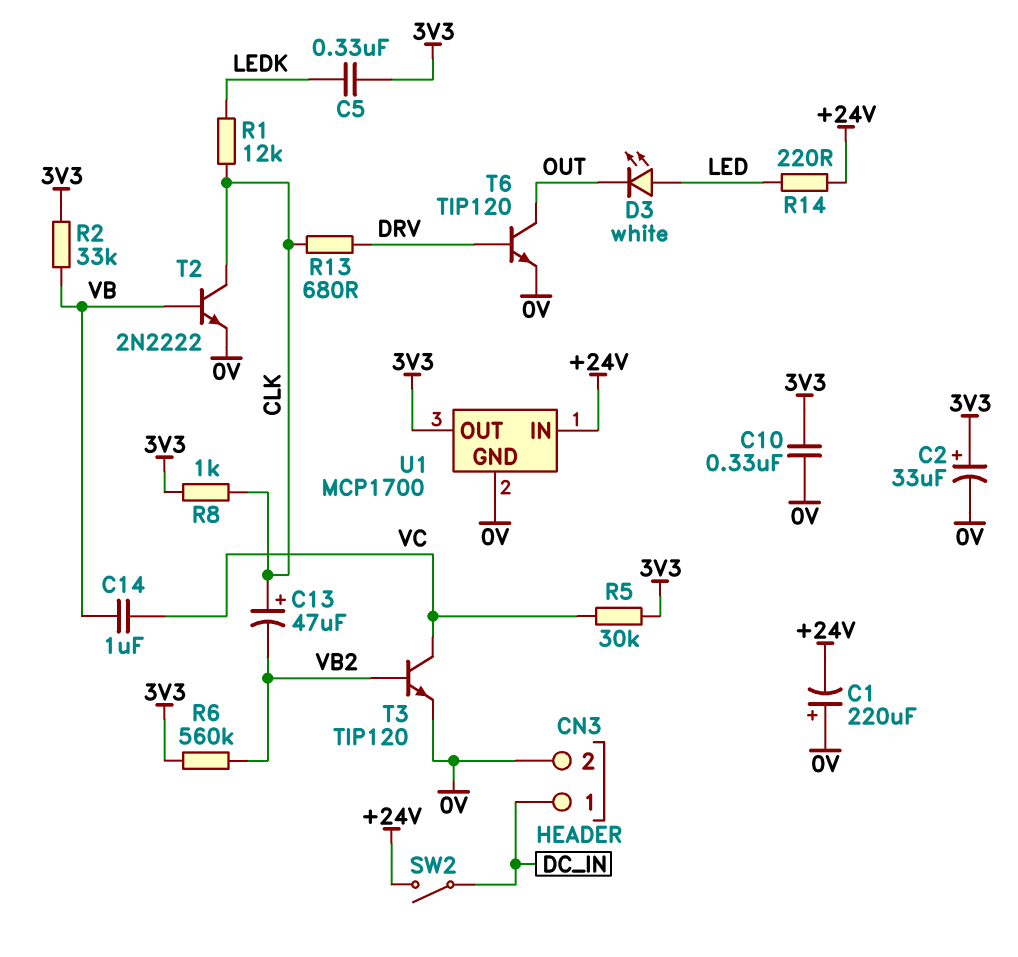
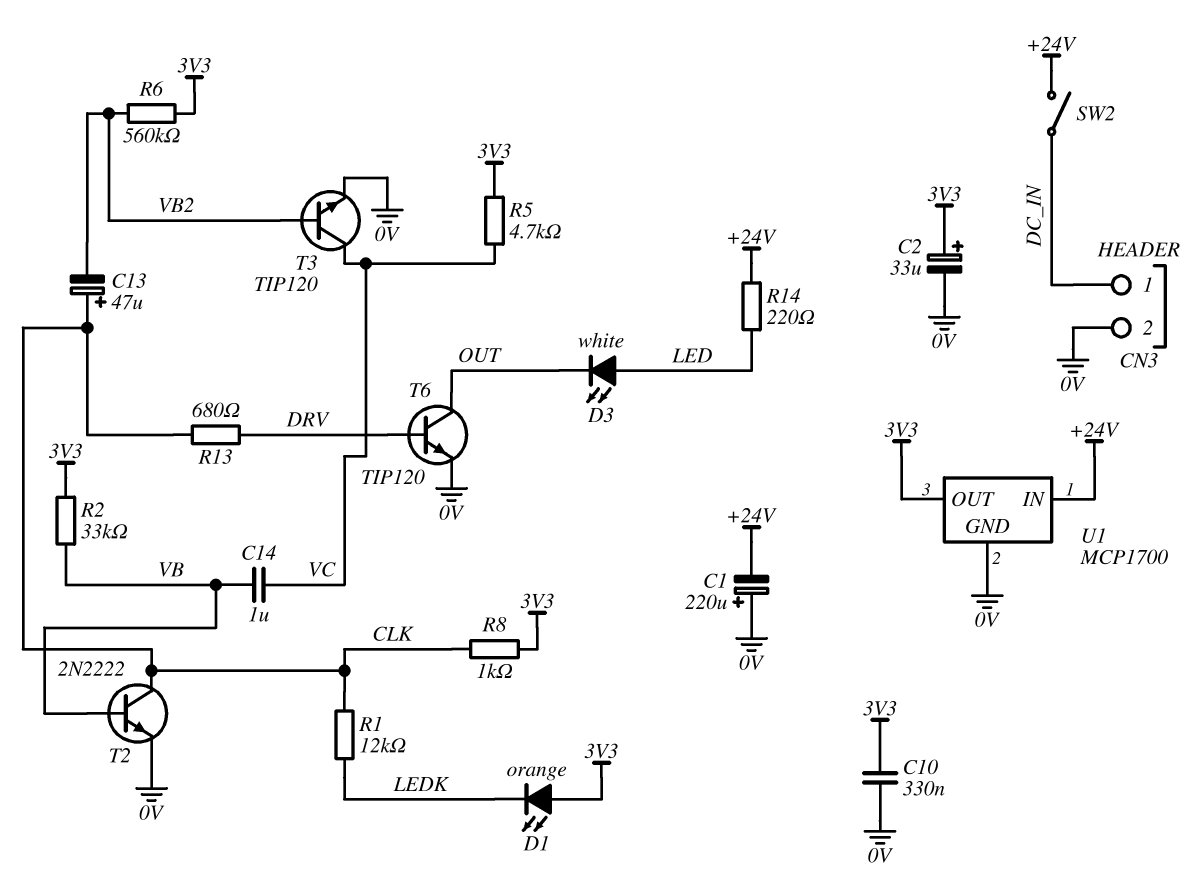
C5: 330nF (3V3, LEDK) -> none
D1: none -> LED orange (A 3V3, K LEDK)
R5: 30k (3V3, VC) -> 4.7k (3V3, VC)

